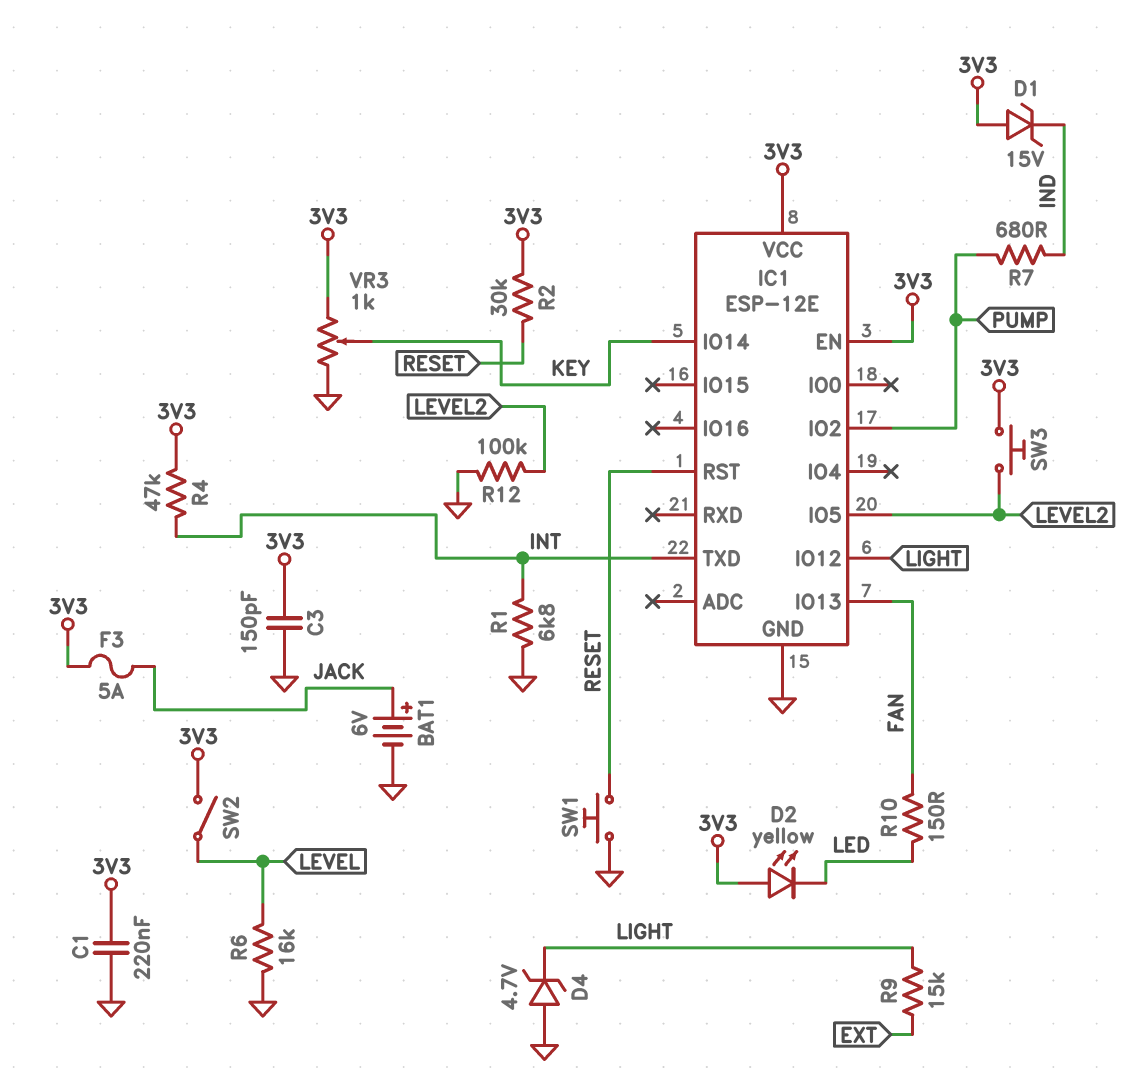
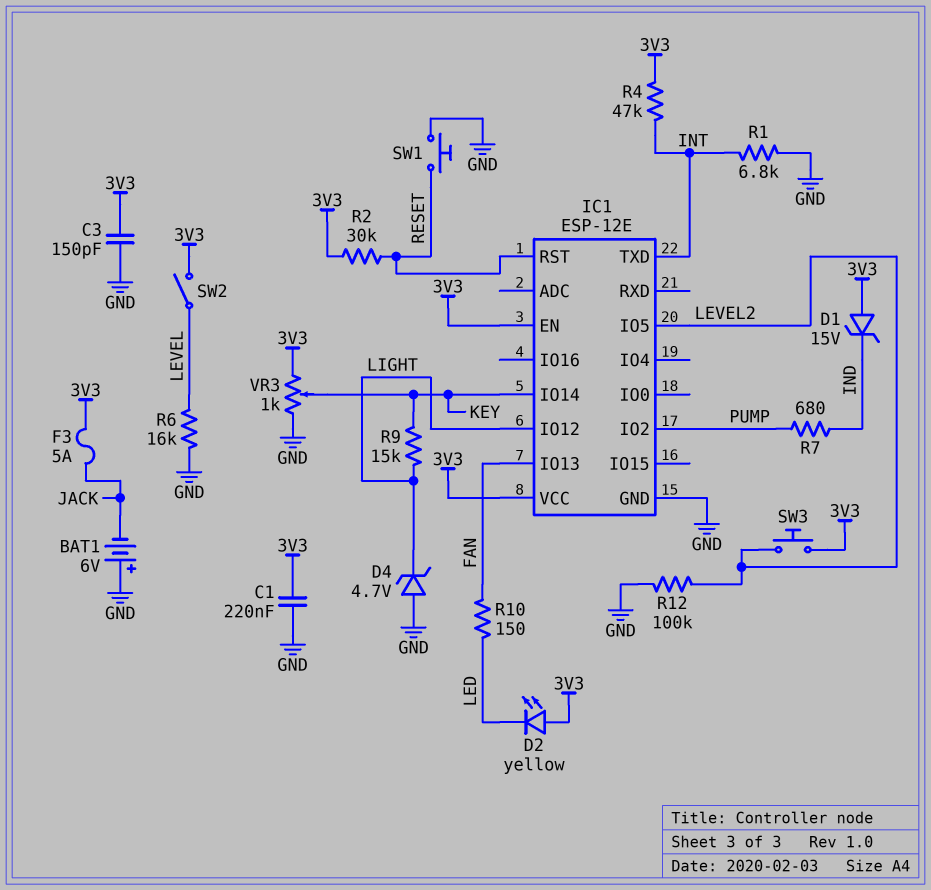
BAT1: 6V (plus JACK, minus GND) -> 6V (plus GND, minus JACK)
R9: 15k (EXT, LIGHT) -> 15k (KEY, LIGHT)

